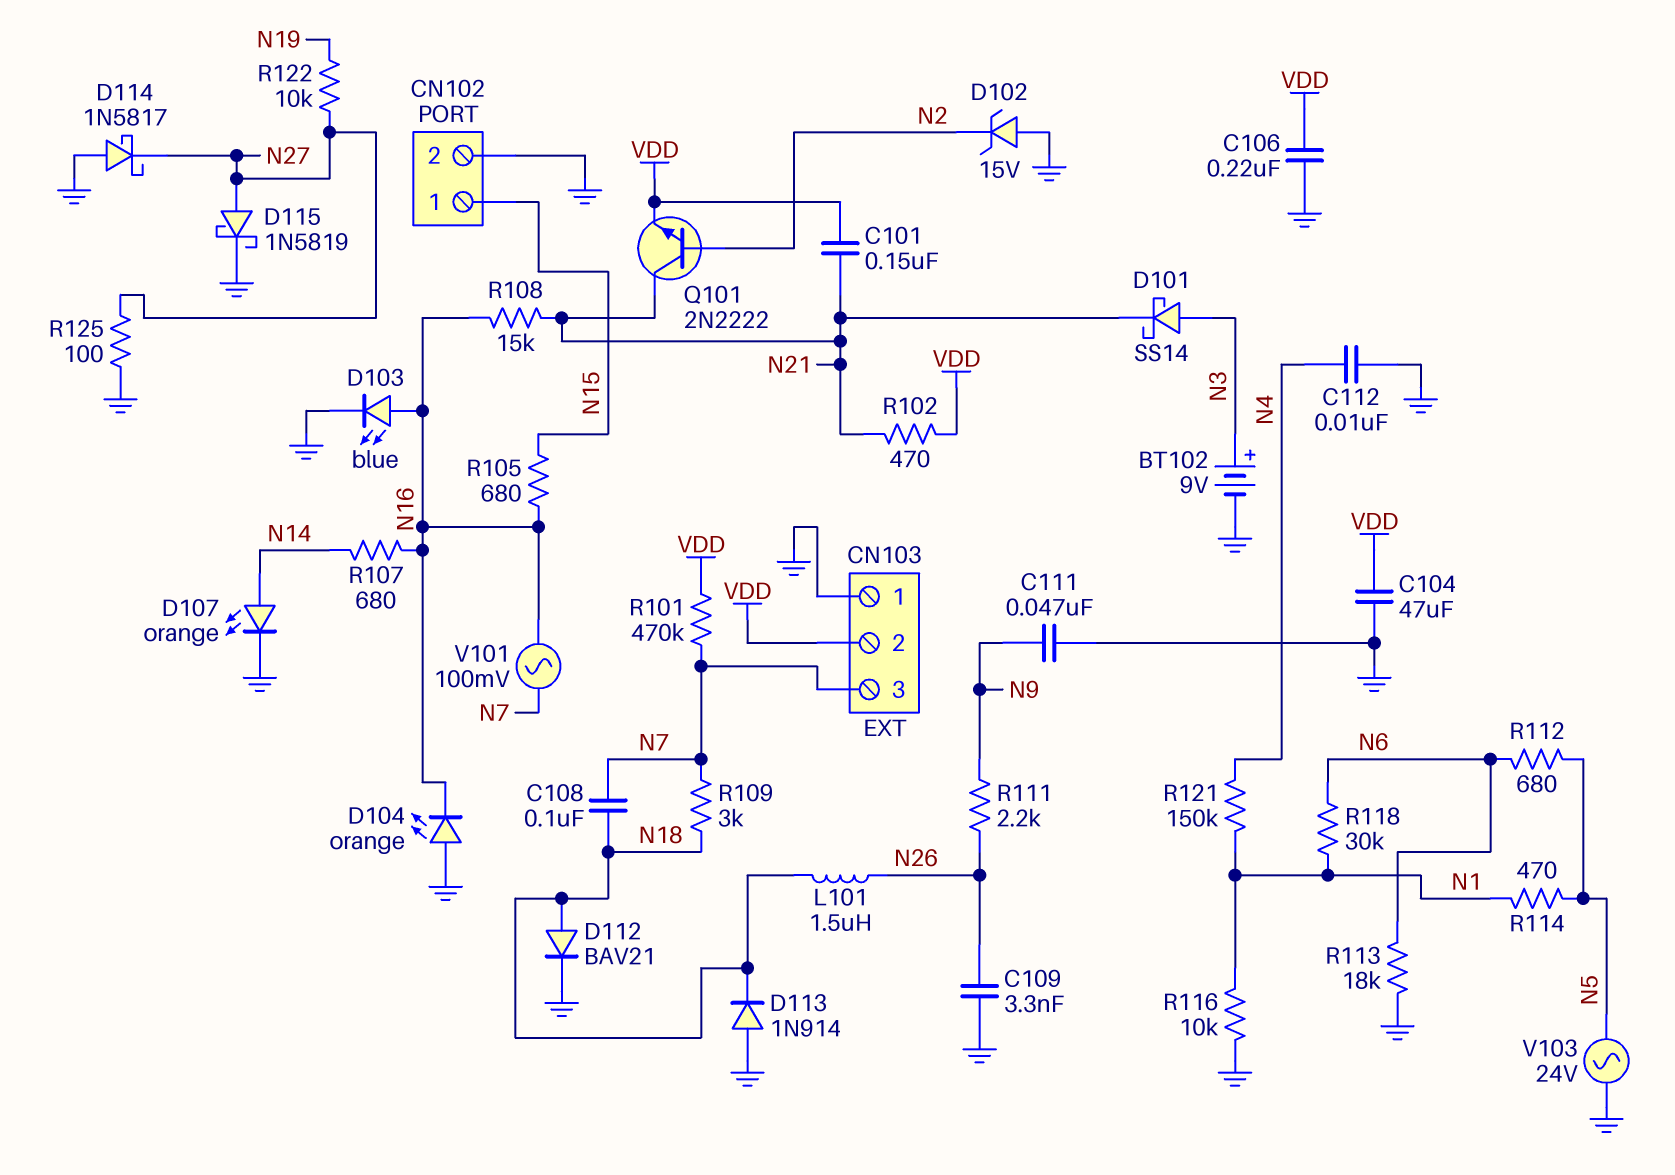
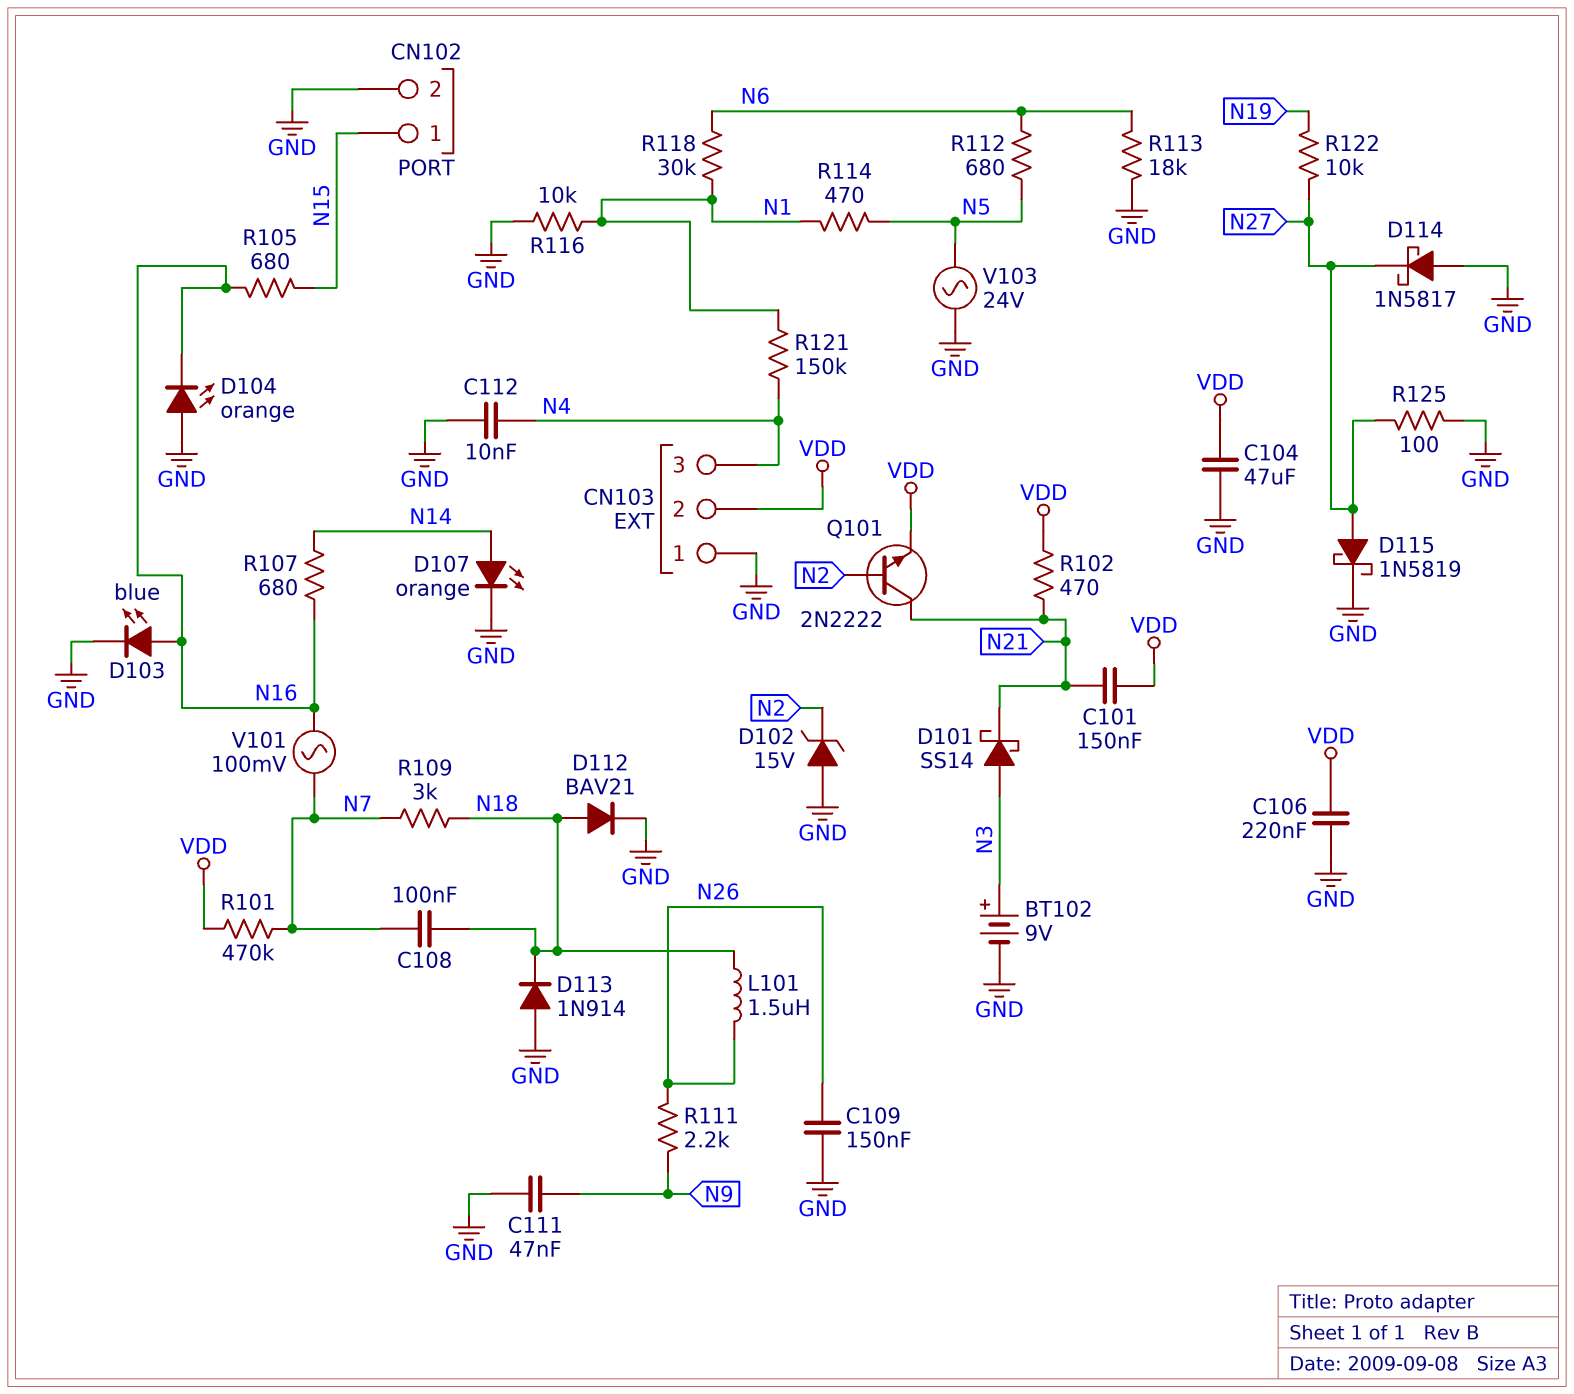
C109: 3.3nF (GND, N26) -> 150nF (GND, N26)
CN103 pin 3: N7 -> N4
R108: 15k (N16, N21) -> none

